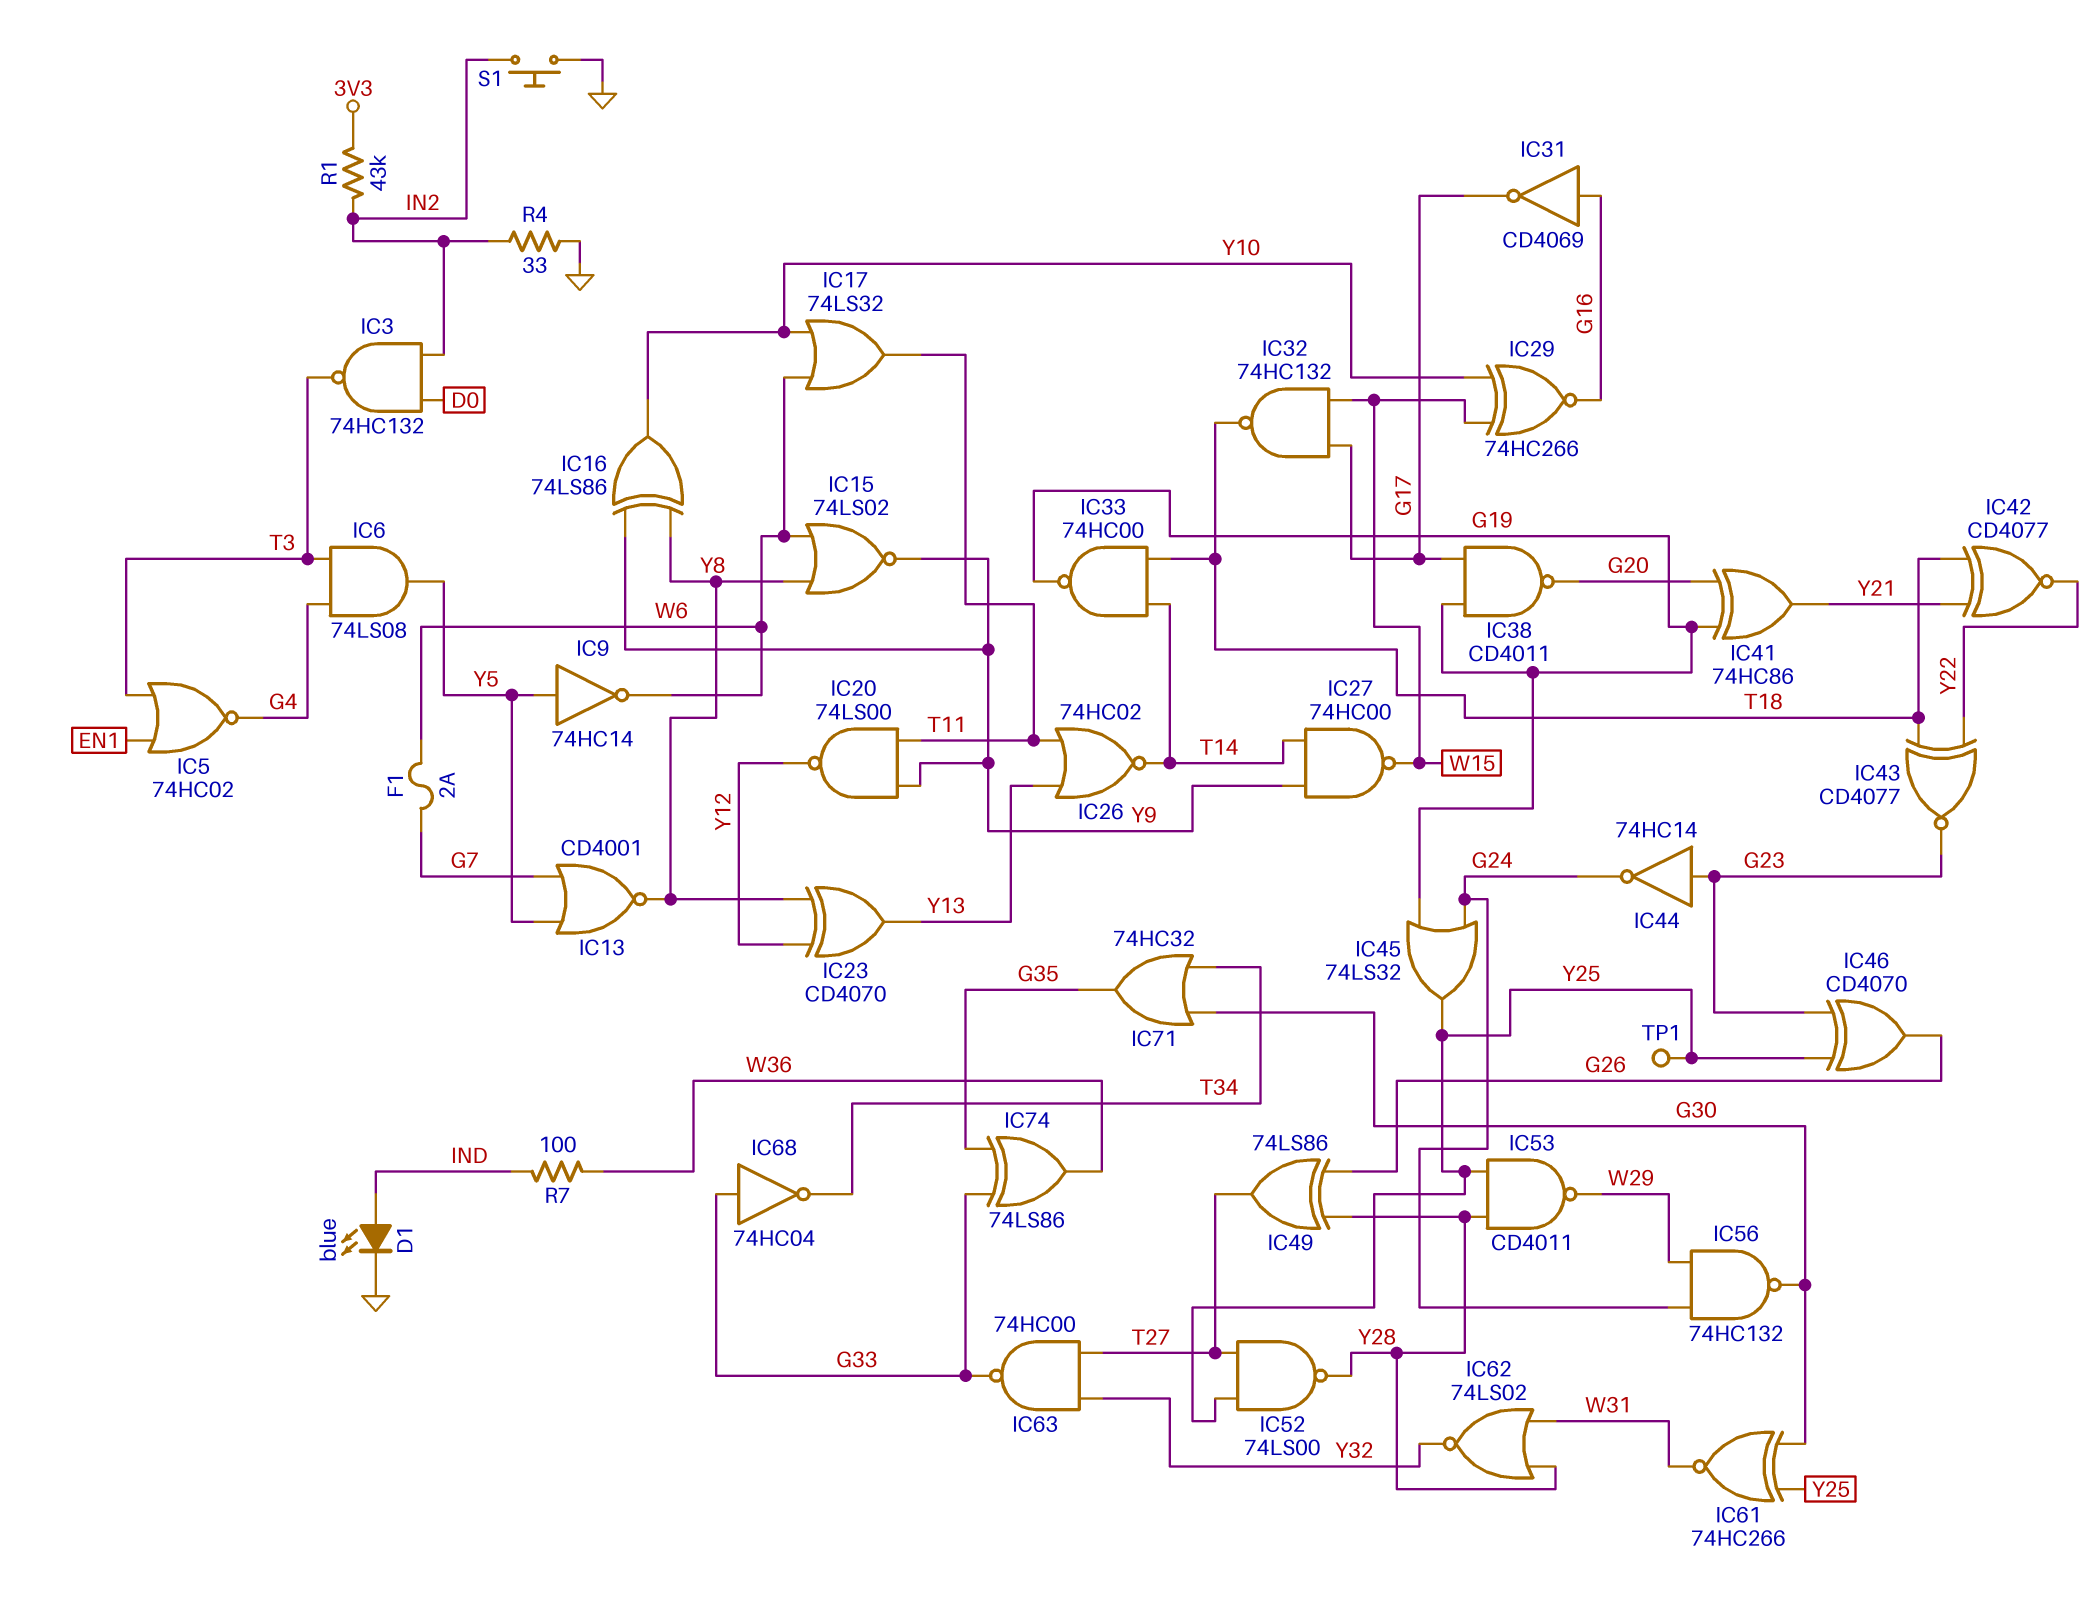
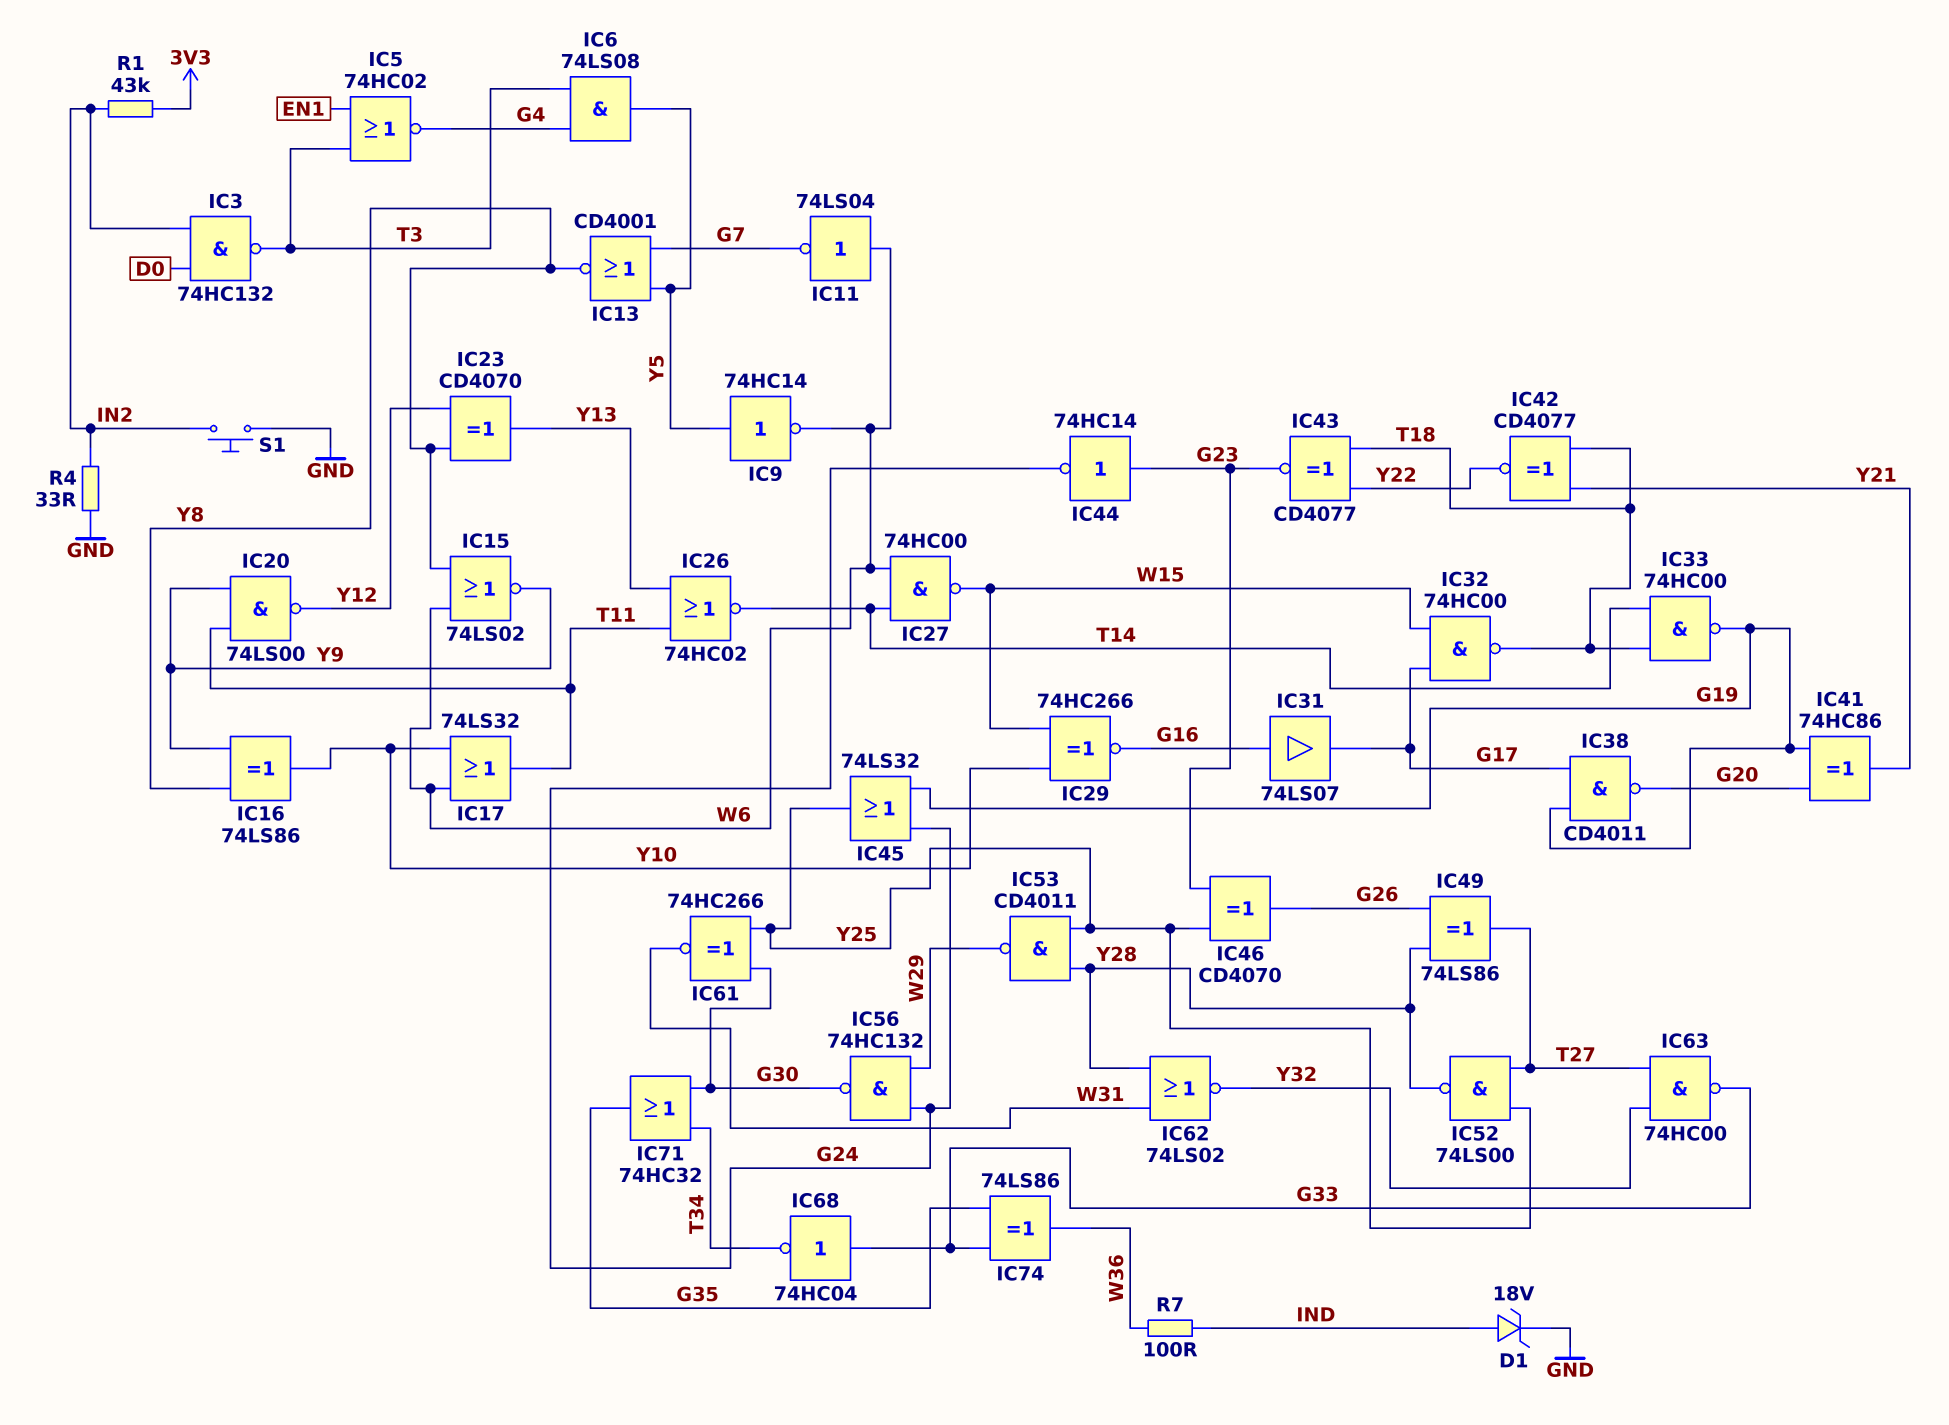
D1: LED blue (A IND, K GND) -> zener 18V (A IND, K GND)
F1: 2A (G7, W6) -> none
IC11: none -> NOT 74LS04 (in W6, out G7)
IC27: NAND 74HC00 (in T14, in Y9, out W15) -> NAND 74HC00 (in T14, in W6, out W15)
IC31: NOT CD4069 (in G16, out G17) -> buffer 74LS07 (in G16, out G17)
IC32: NAND 74HC132 (in G17, in W15, out T18) -> NAND 74HC00 (in G17, in W15, out T18)
TP1: test point (Y25) -> none

